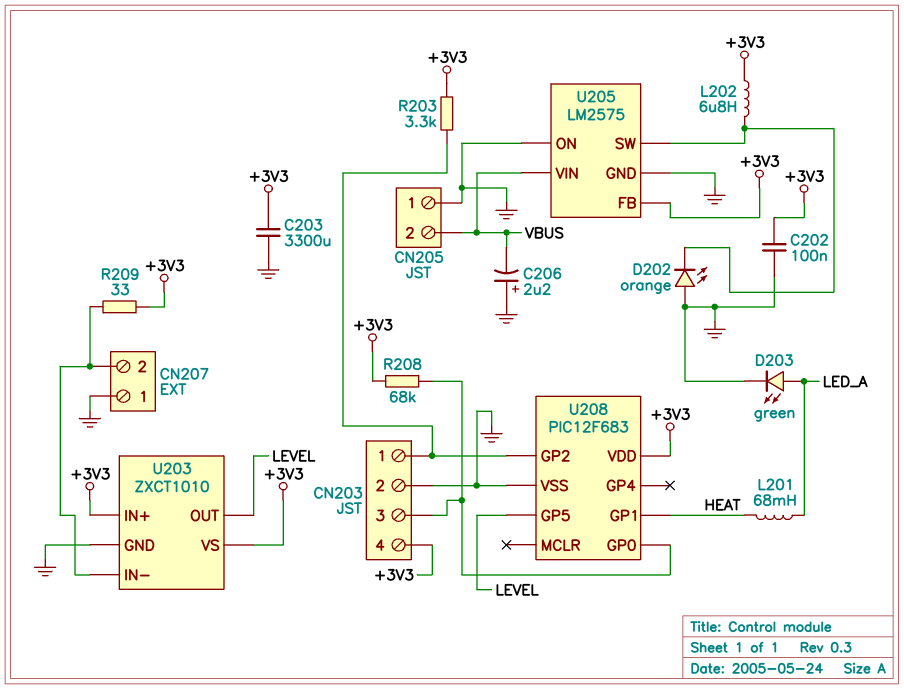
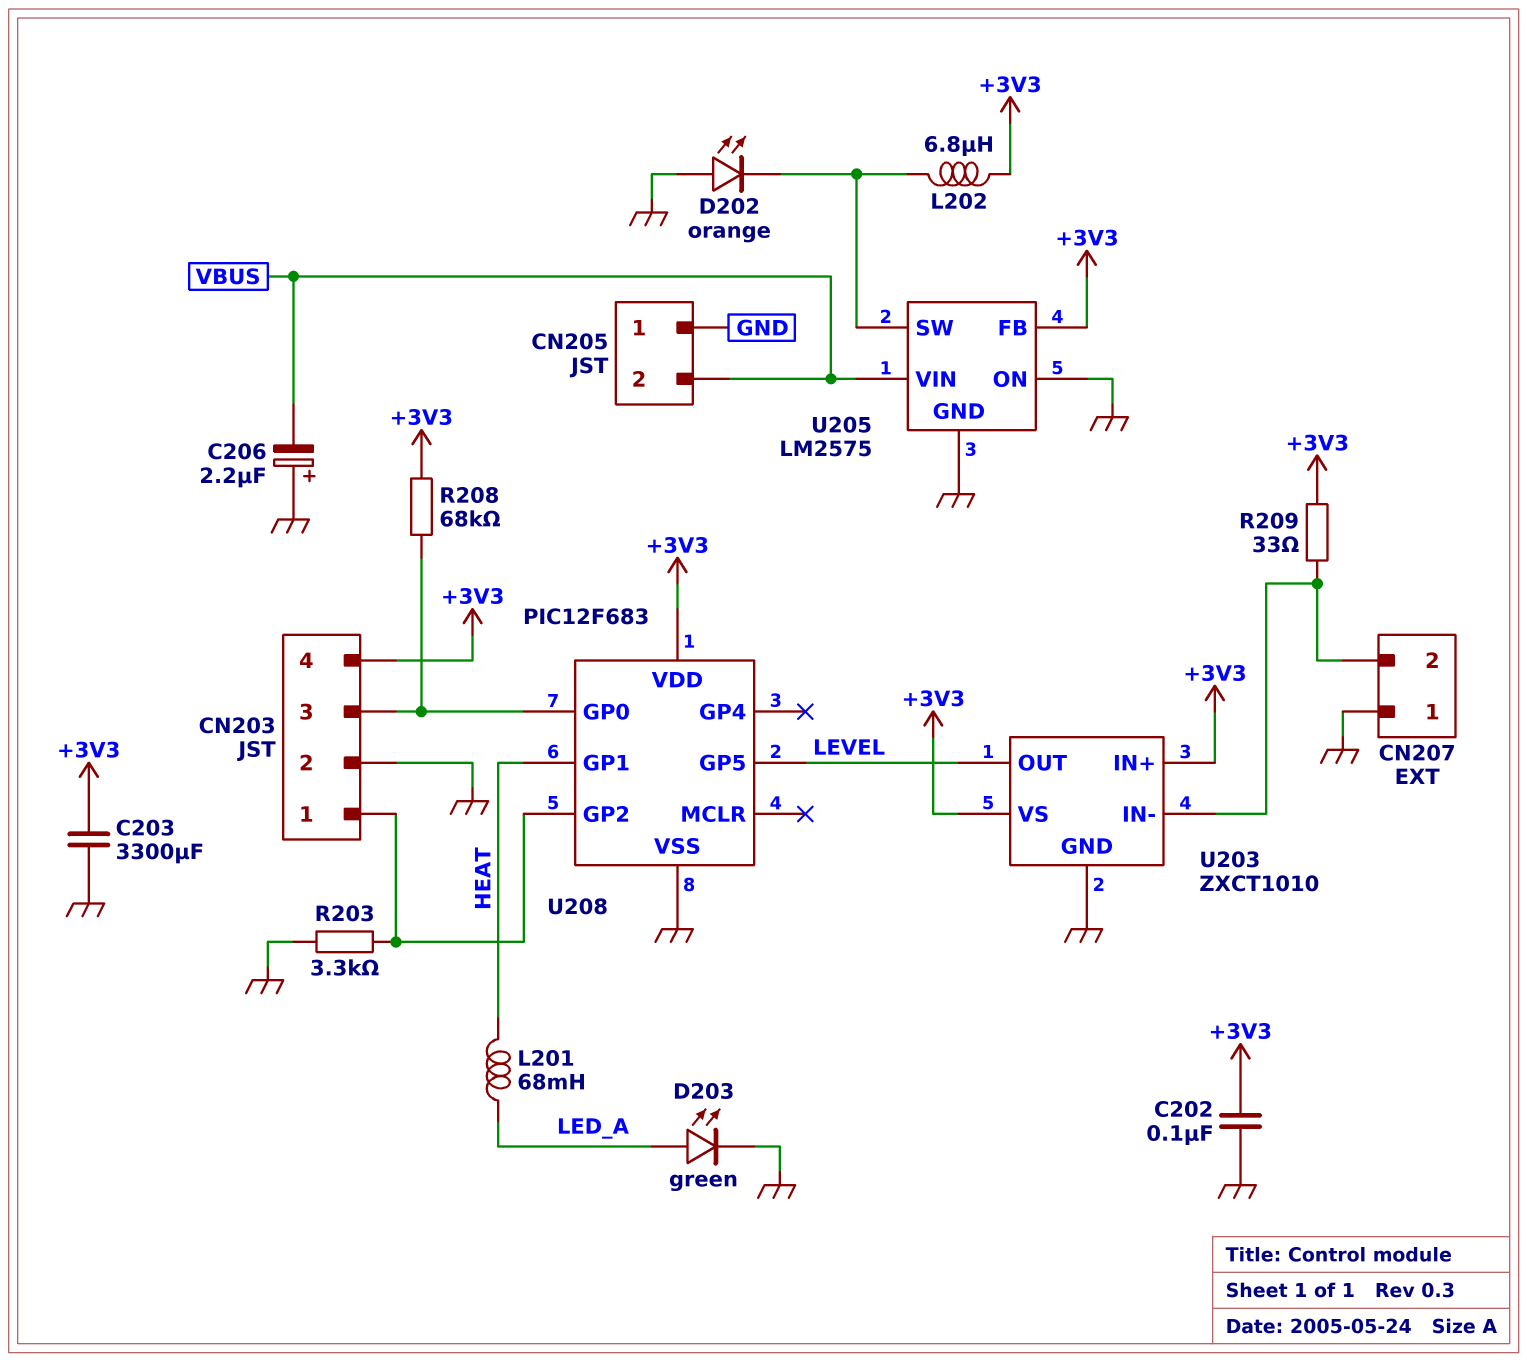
R203: 3.3k (+3V3, CN203/1) -> 3.3k (CN203/1, GND)

